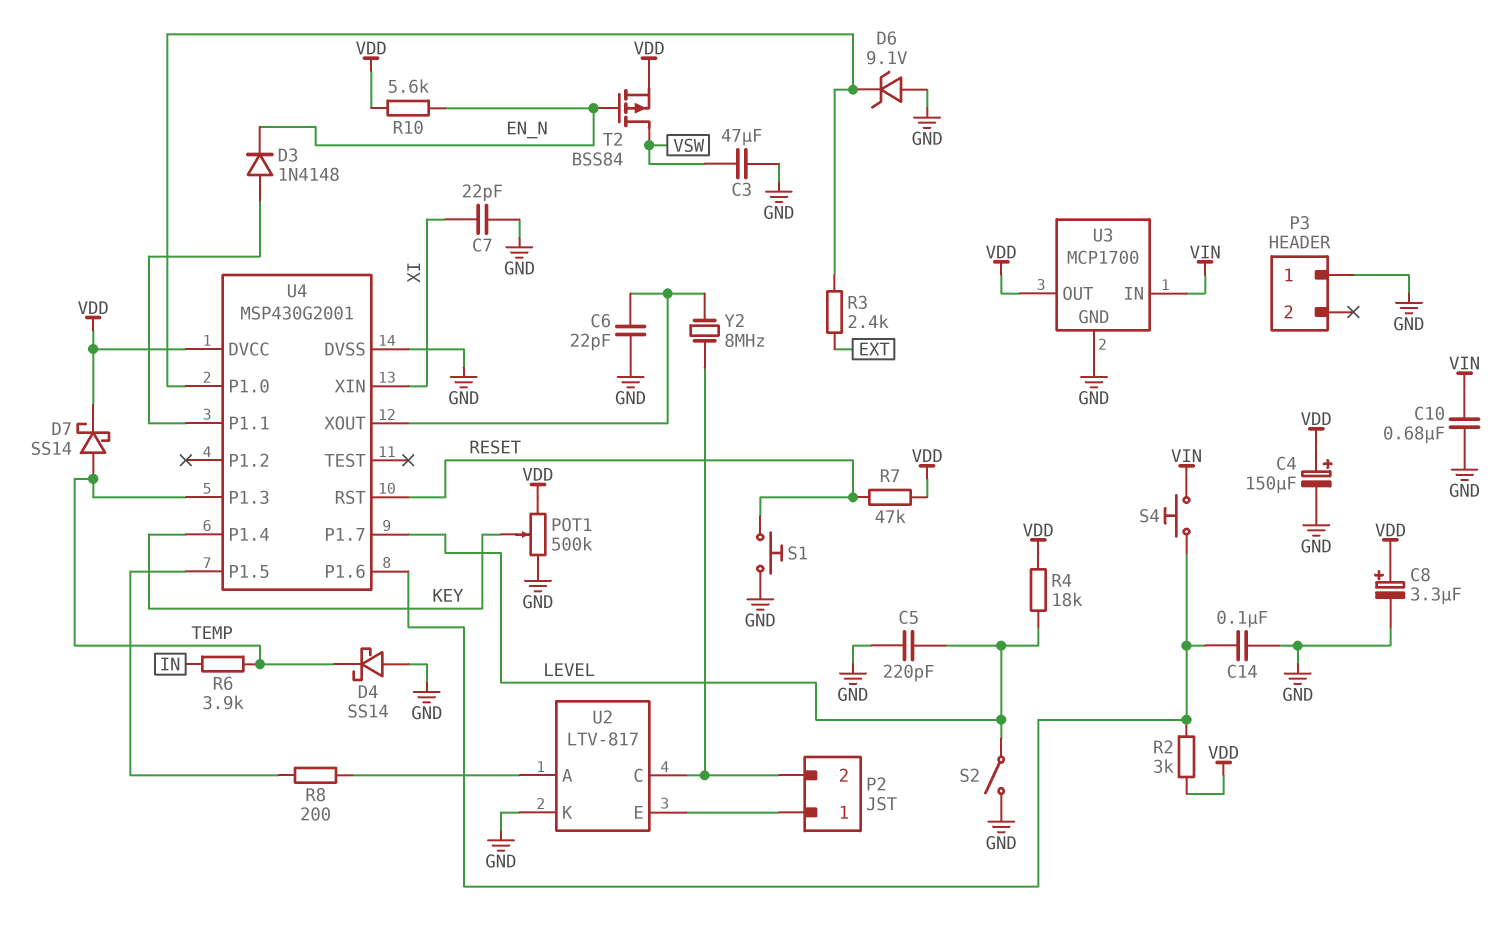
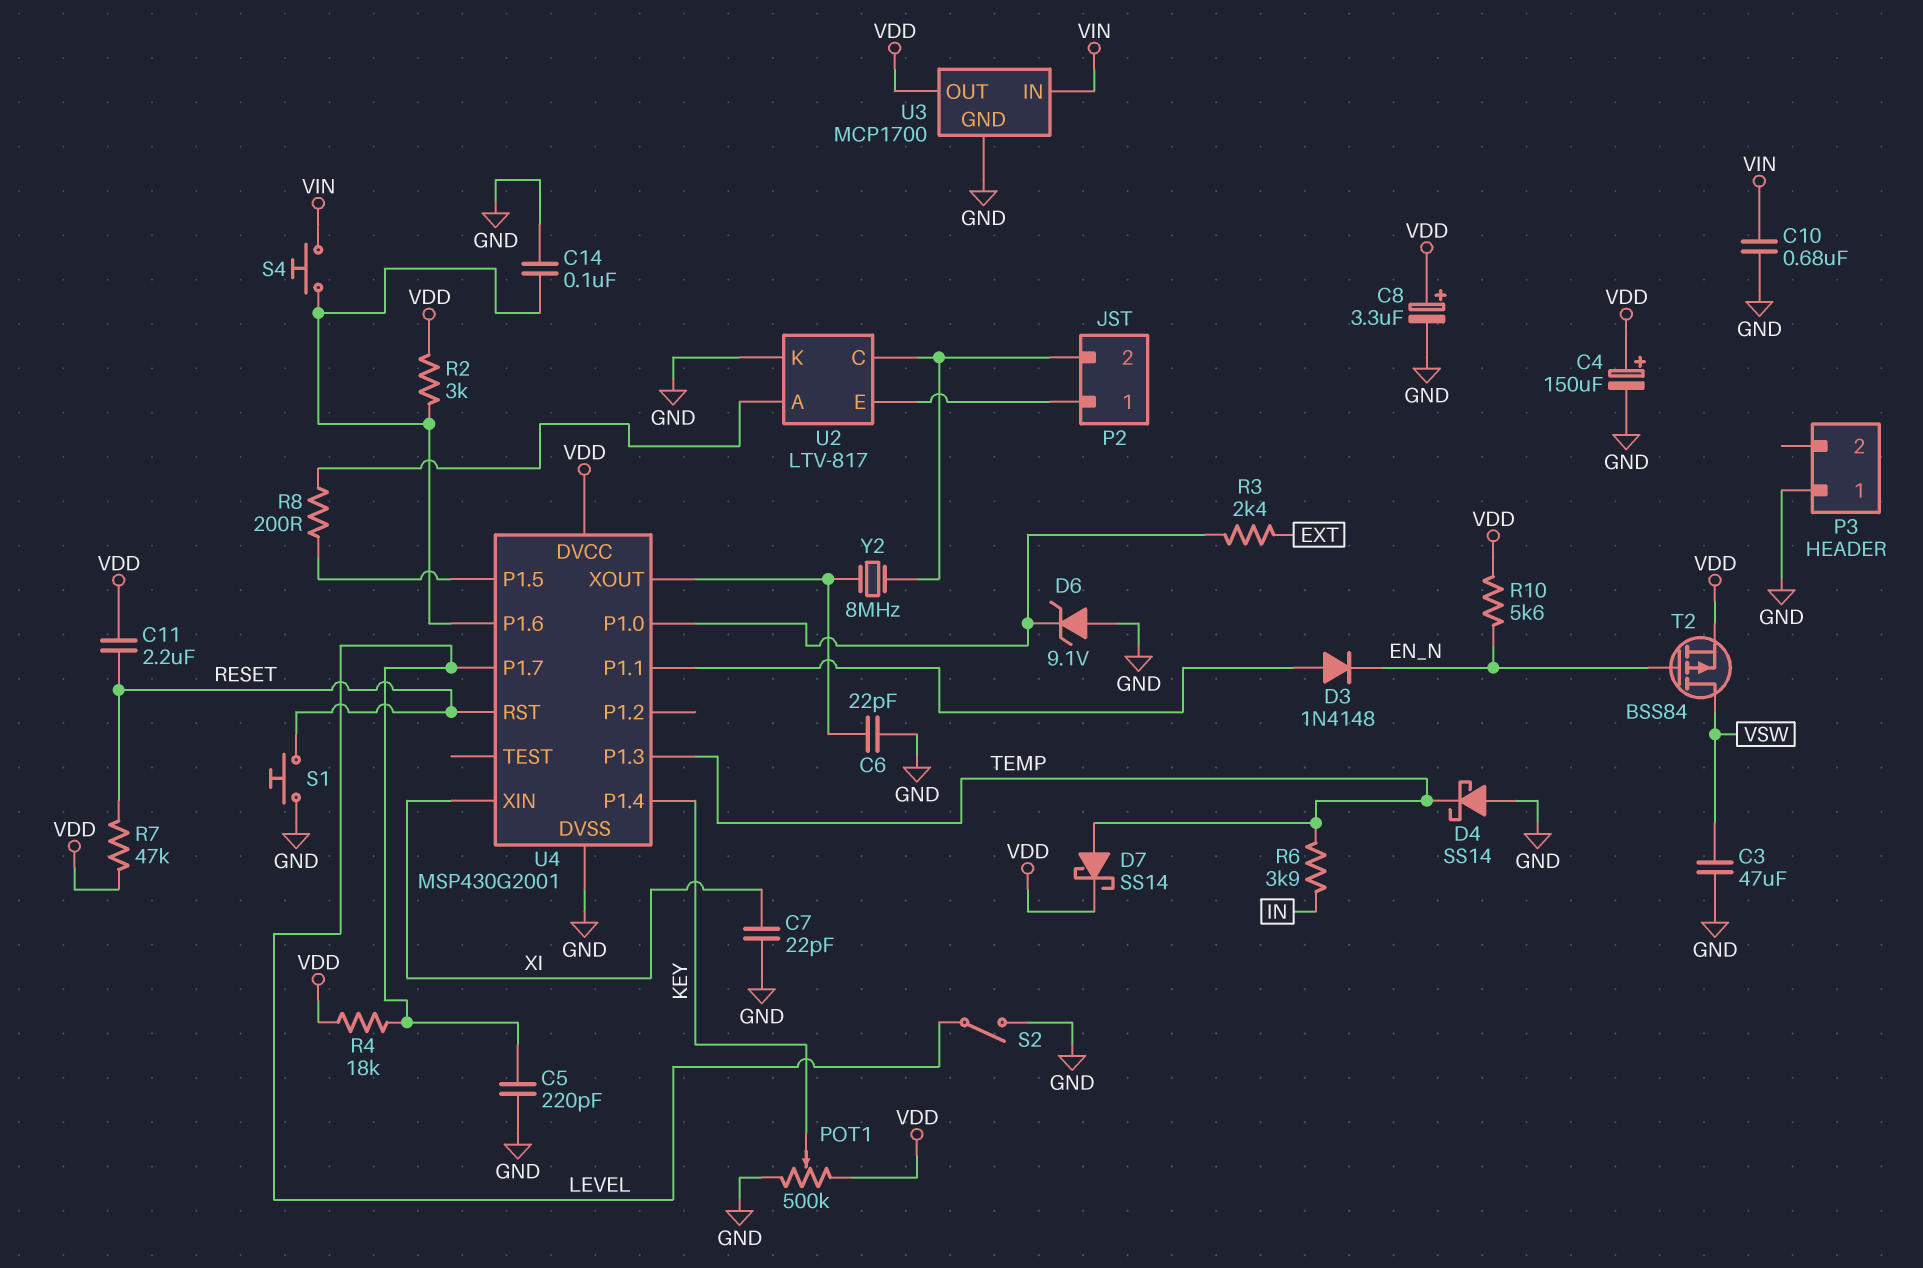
C11: none -> 2.2uF (RESET, VDD)

